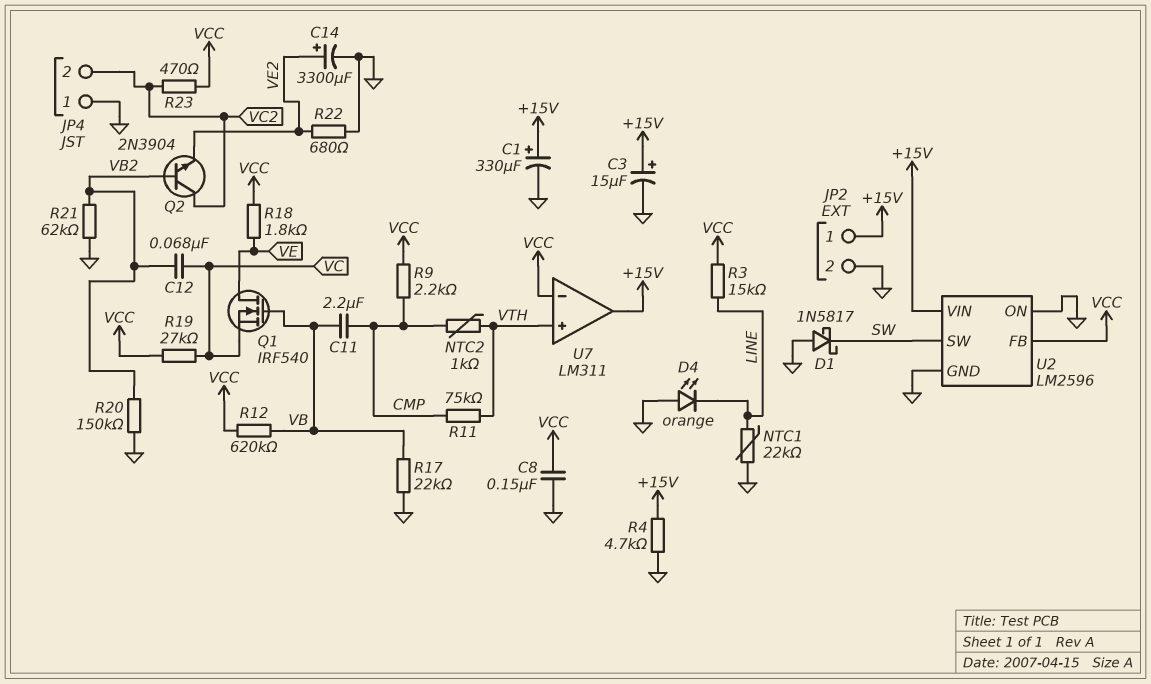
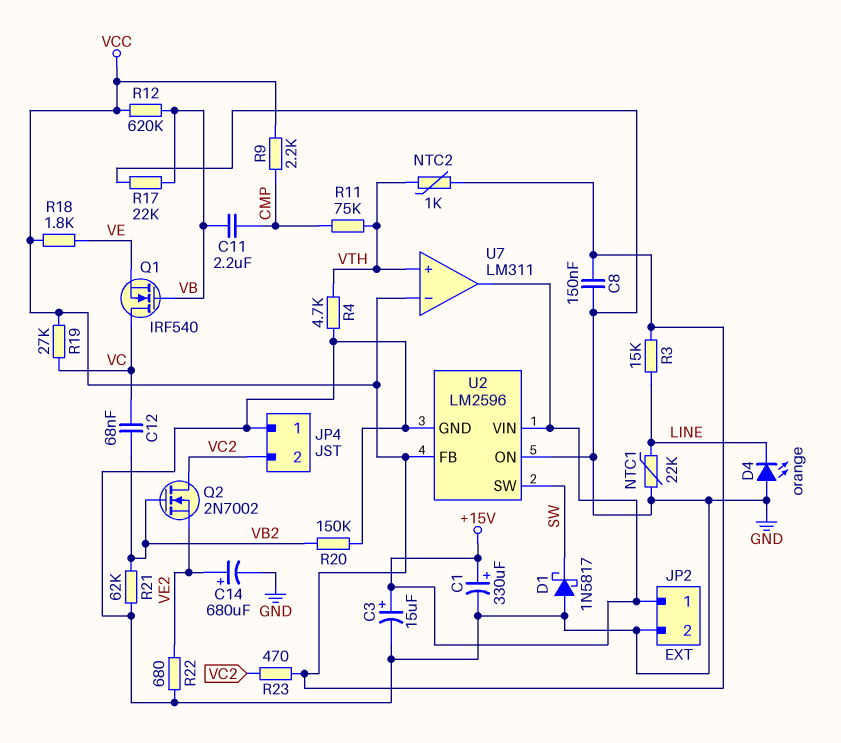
C14: 3300uF (plus VE2, minus GND) -> 680uF (plus VE2, minus GND)
NTC2: 1k (CMP, VTH) -> 1k (VCC, VTH)
Q1: NMOS IRF540 (G VB, D VE, S VC) -> NMOS IRF540 (G VB, D VC, S VE)
Q2: NPN 2N3904 (B VB2, C VC2, E VE2) -> NMOS 2N7002 (G VB2, D VC2, S VE2)
R4: 4.7k (+15V, GND) -> 4.7k (GND, VTH)

